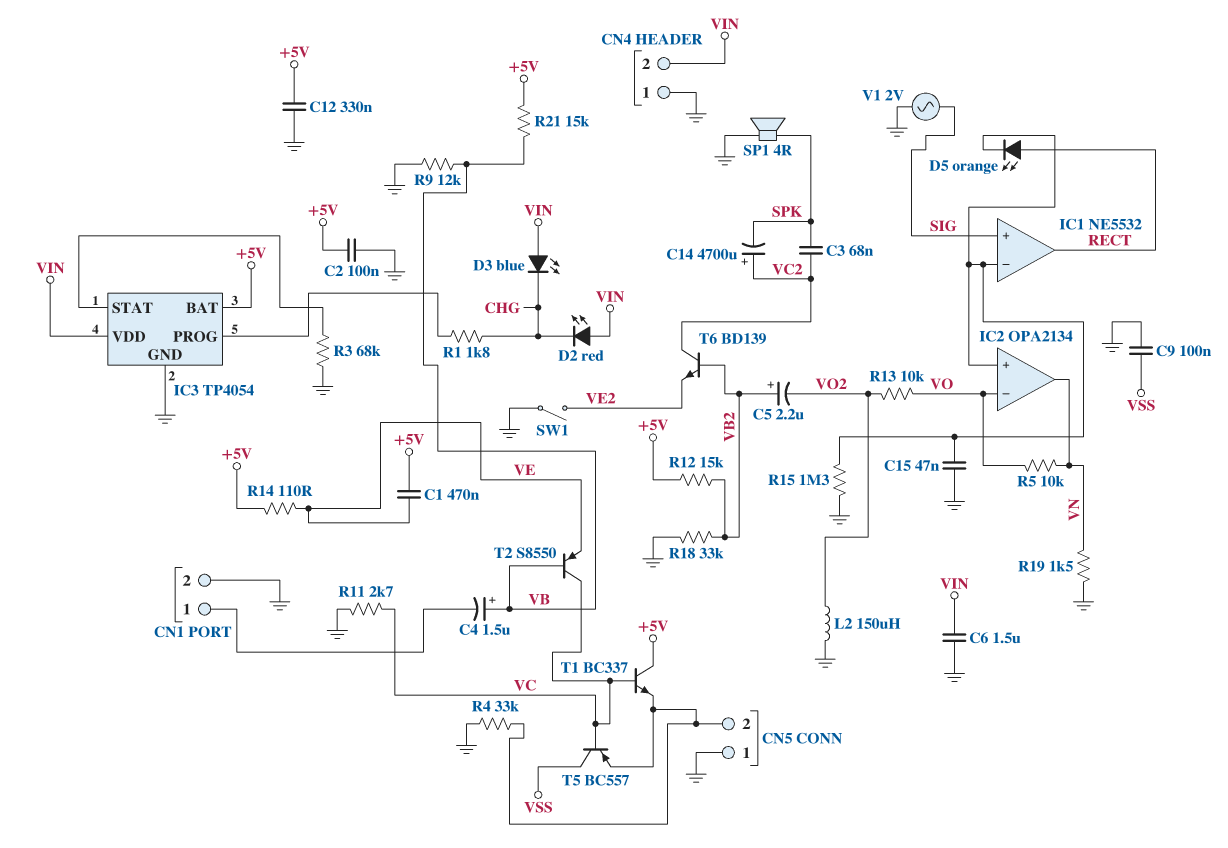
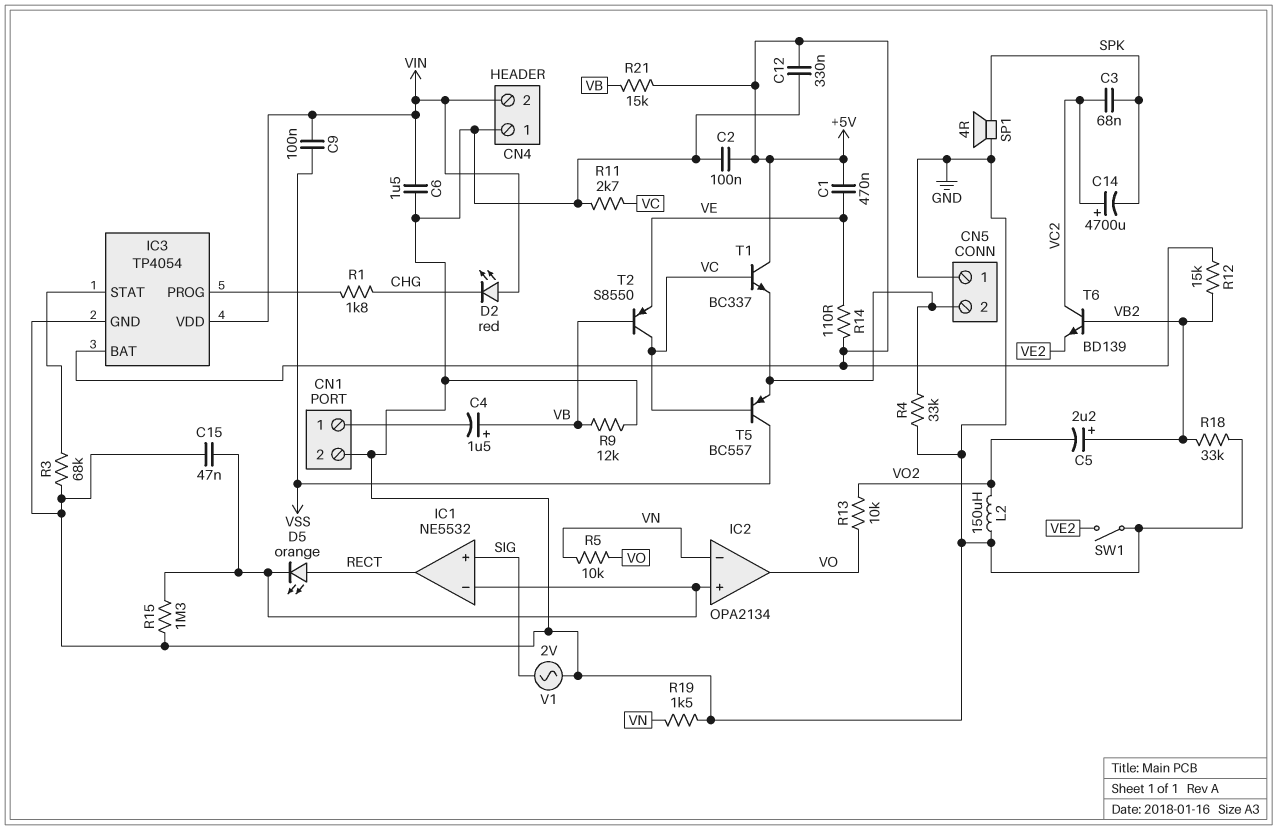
C9: 100nF (GND, VSS) -> 100nF (VIN, VSS)
D3: LED blue (A VIN, K CHG) -> none
IC2 pin in-: VO -> VN
IC2 pin out: VN -> VO

